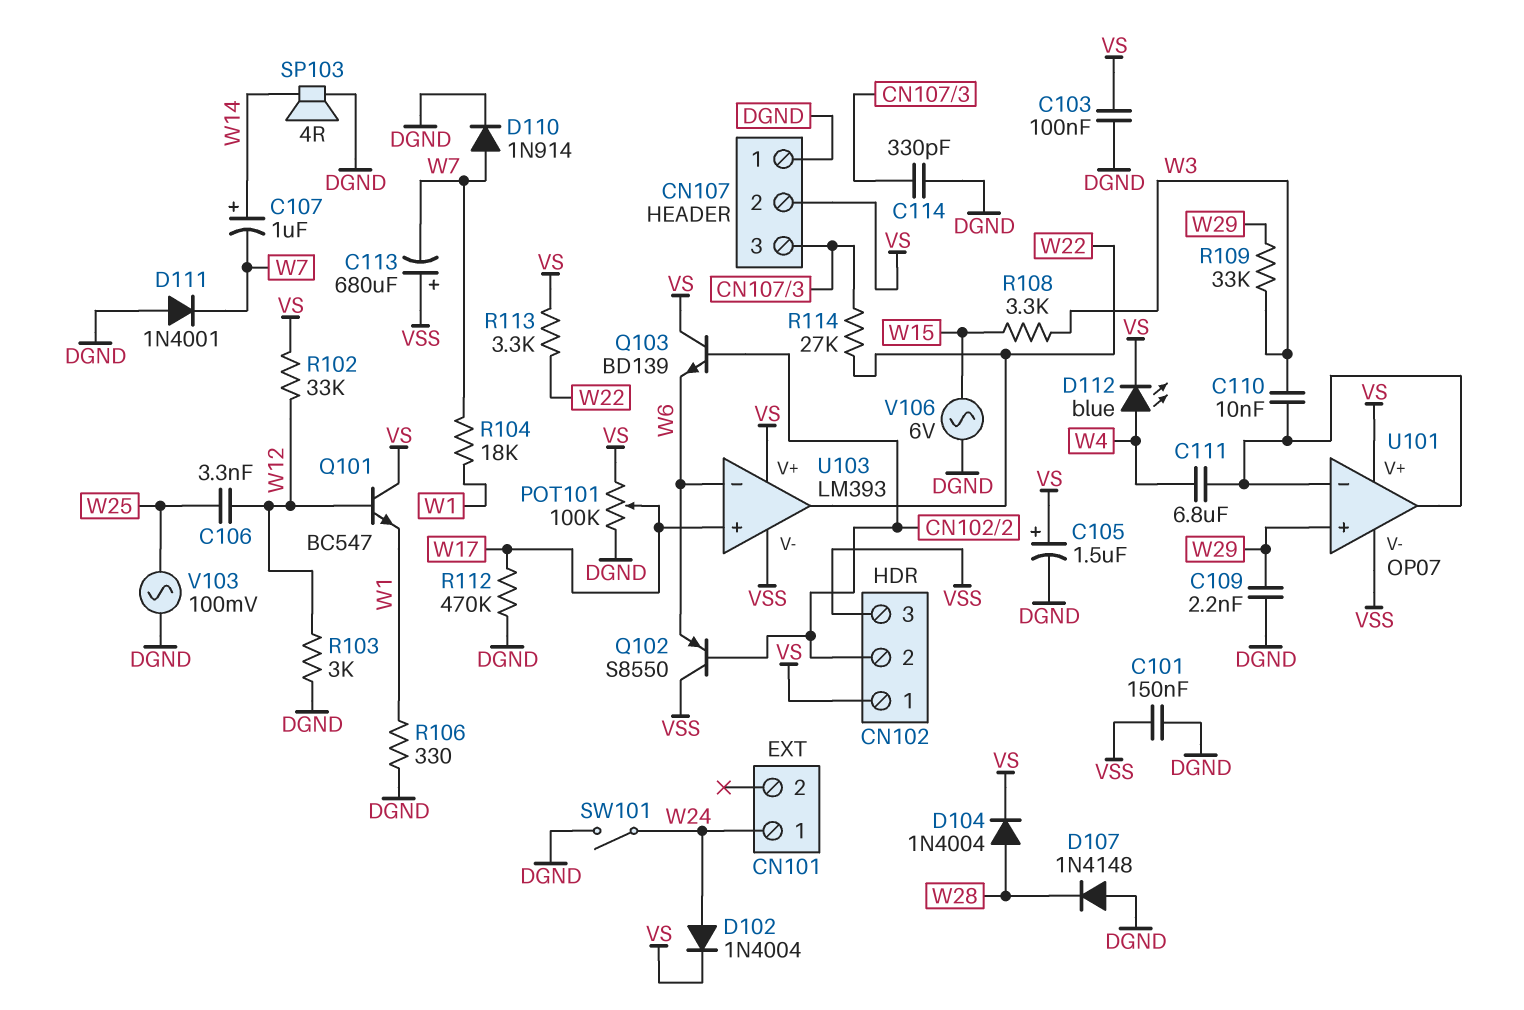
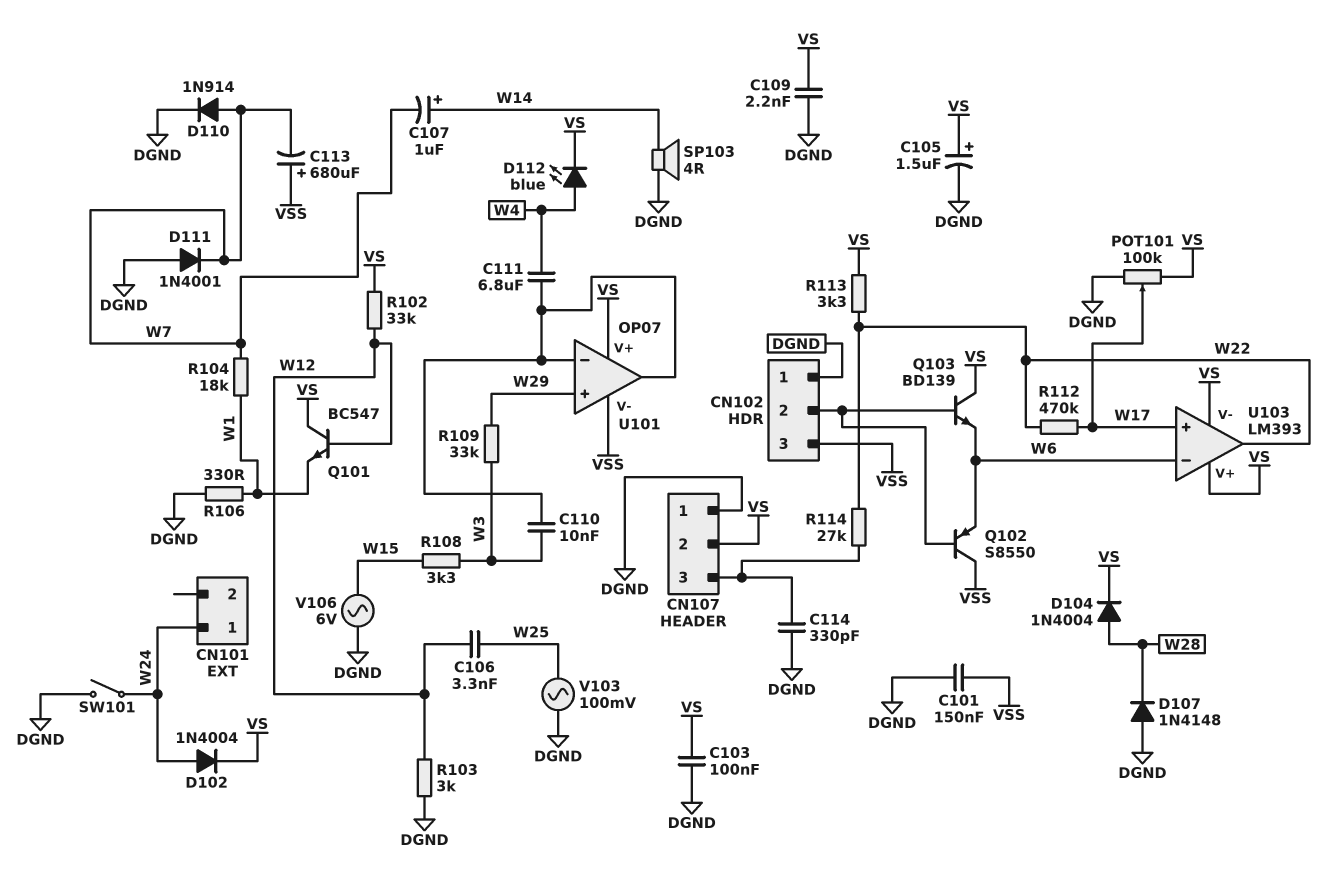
C109: 2.2nF (DGND, W29) -> 2.2nF (DGND, VS)
CN102 pin 1: VS -> DGND
R112: 470k (DGND, W17) -> 470k (W17, W22)
U103 pin V-: VSS -> VS

